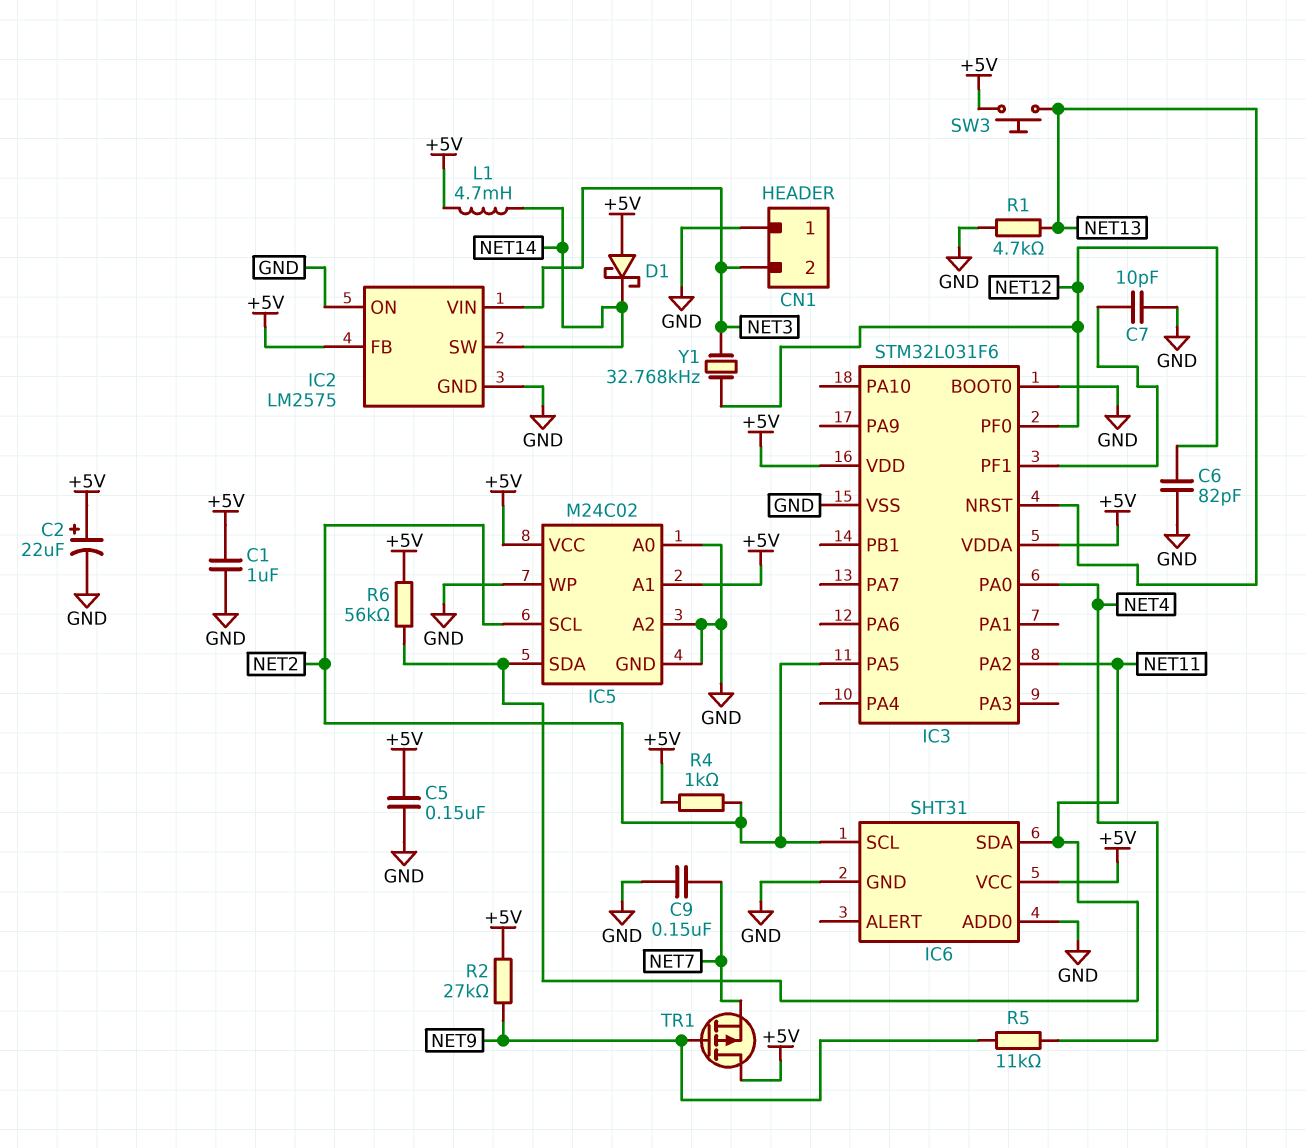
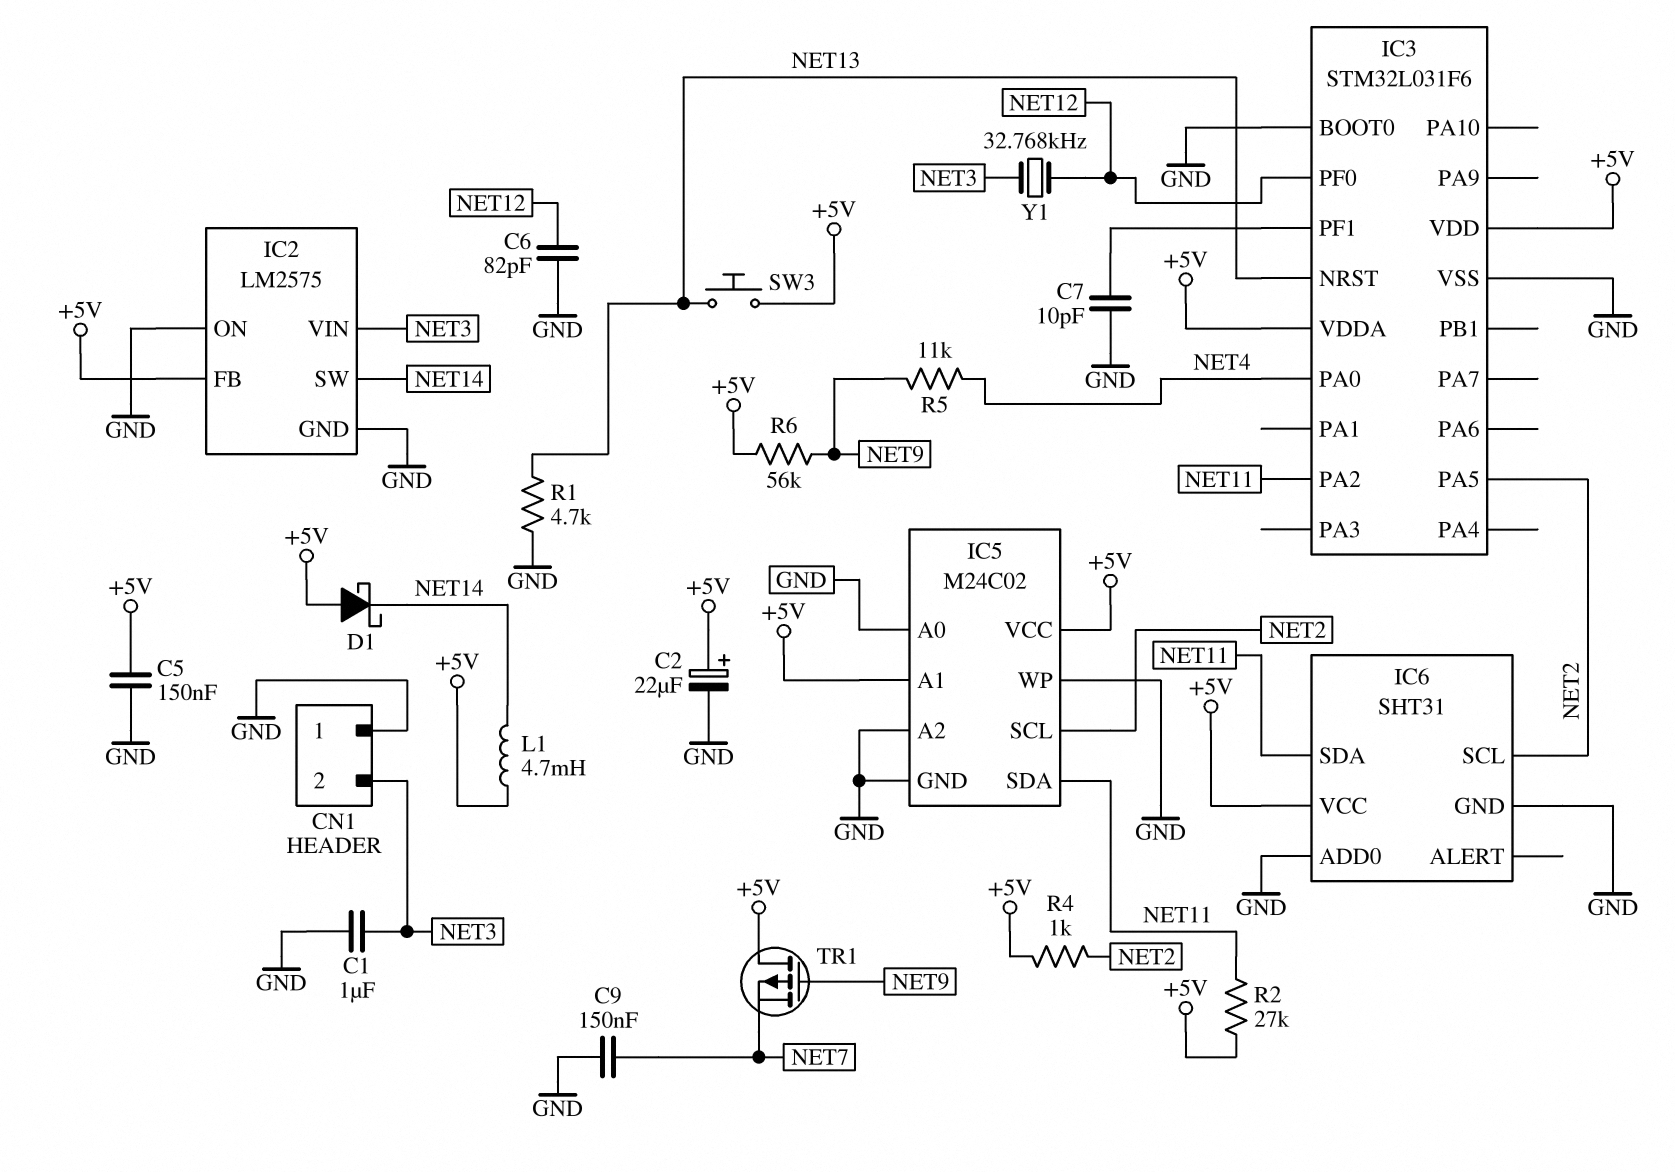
C1: 1uF (+5V, GND) -> 1uF (GND, NET3)
R2: 27k (+5V, NET9) -> 27k (+5V, NET11)
R6: 56k (+5V, NET11) -> 56k (+5V, NET9)

